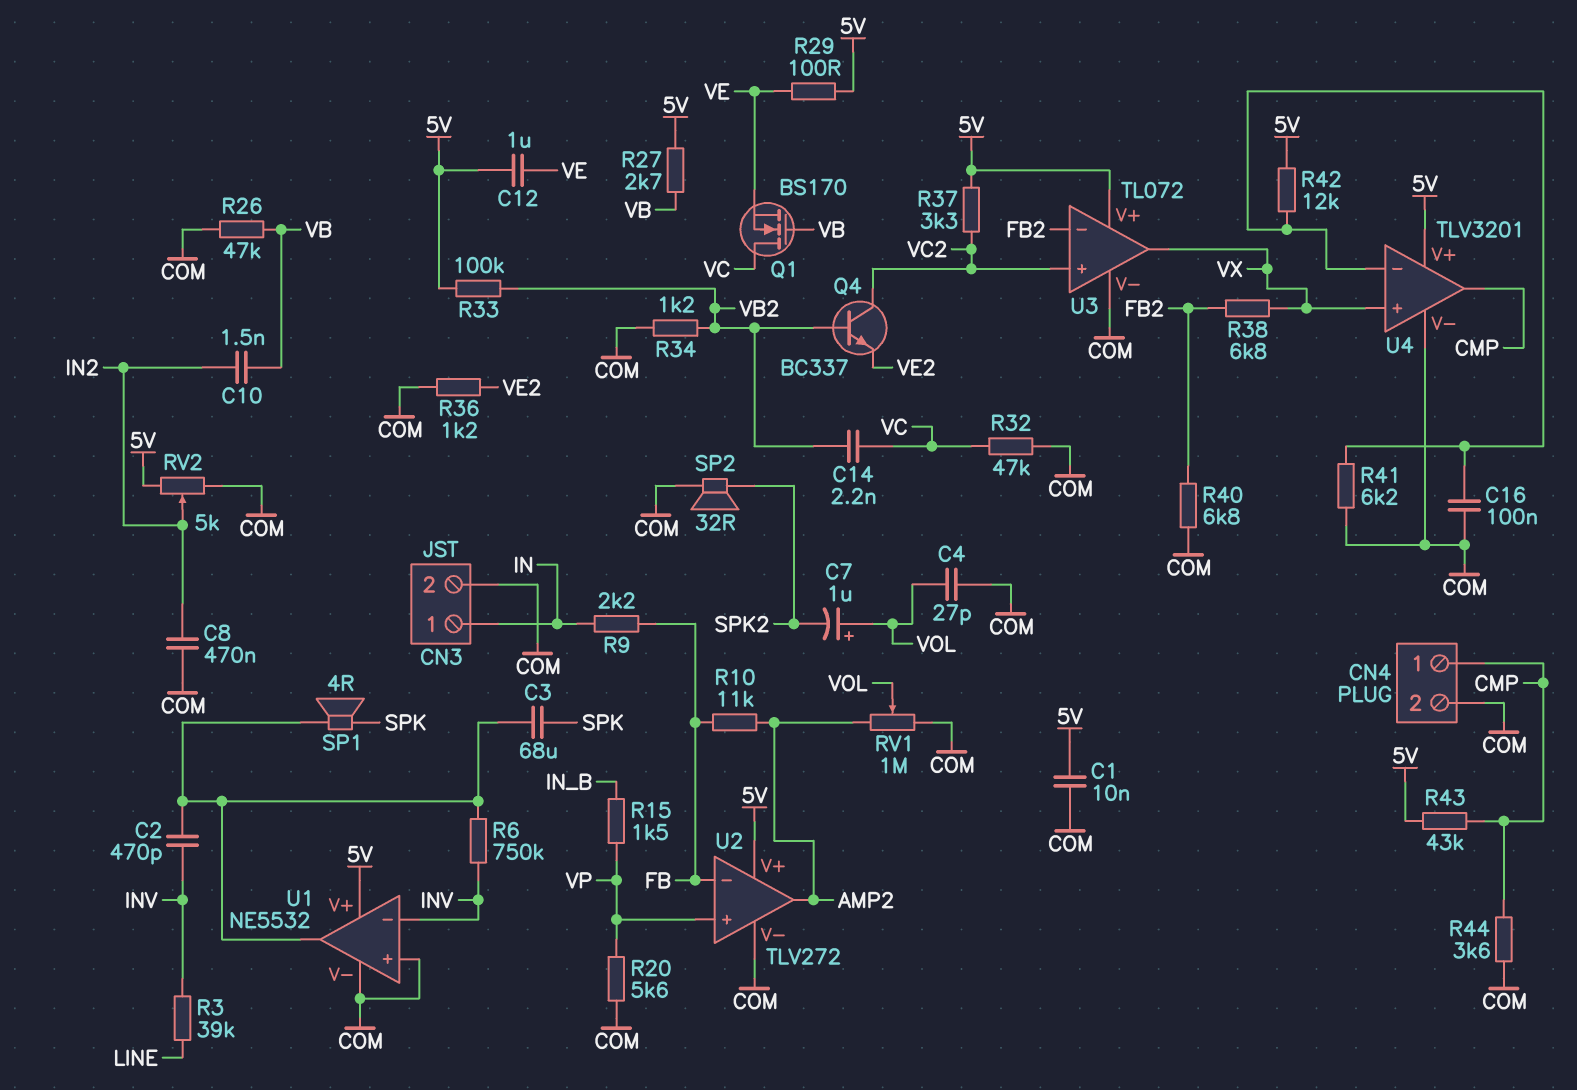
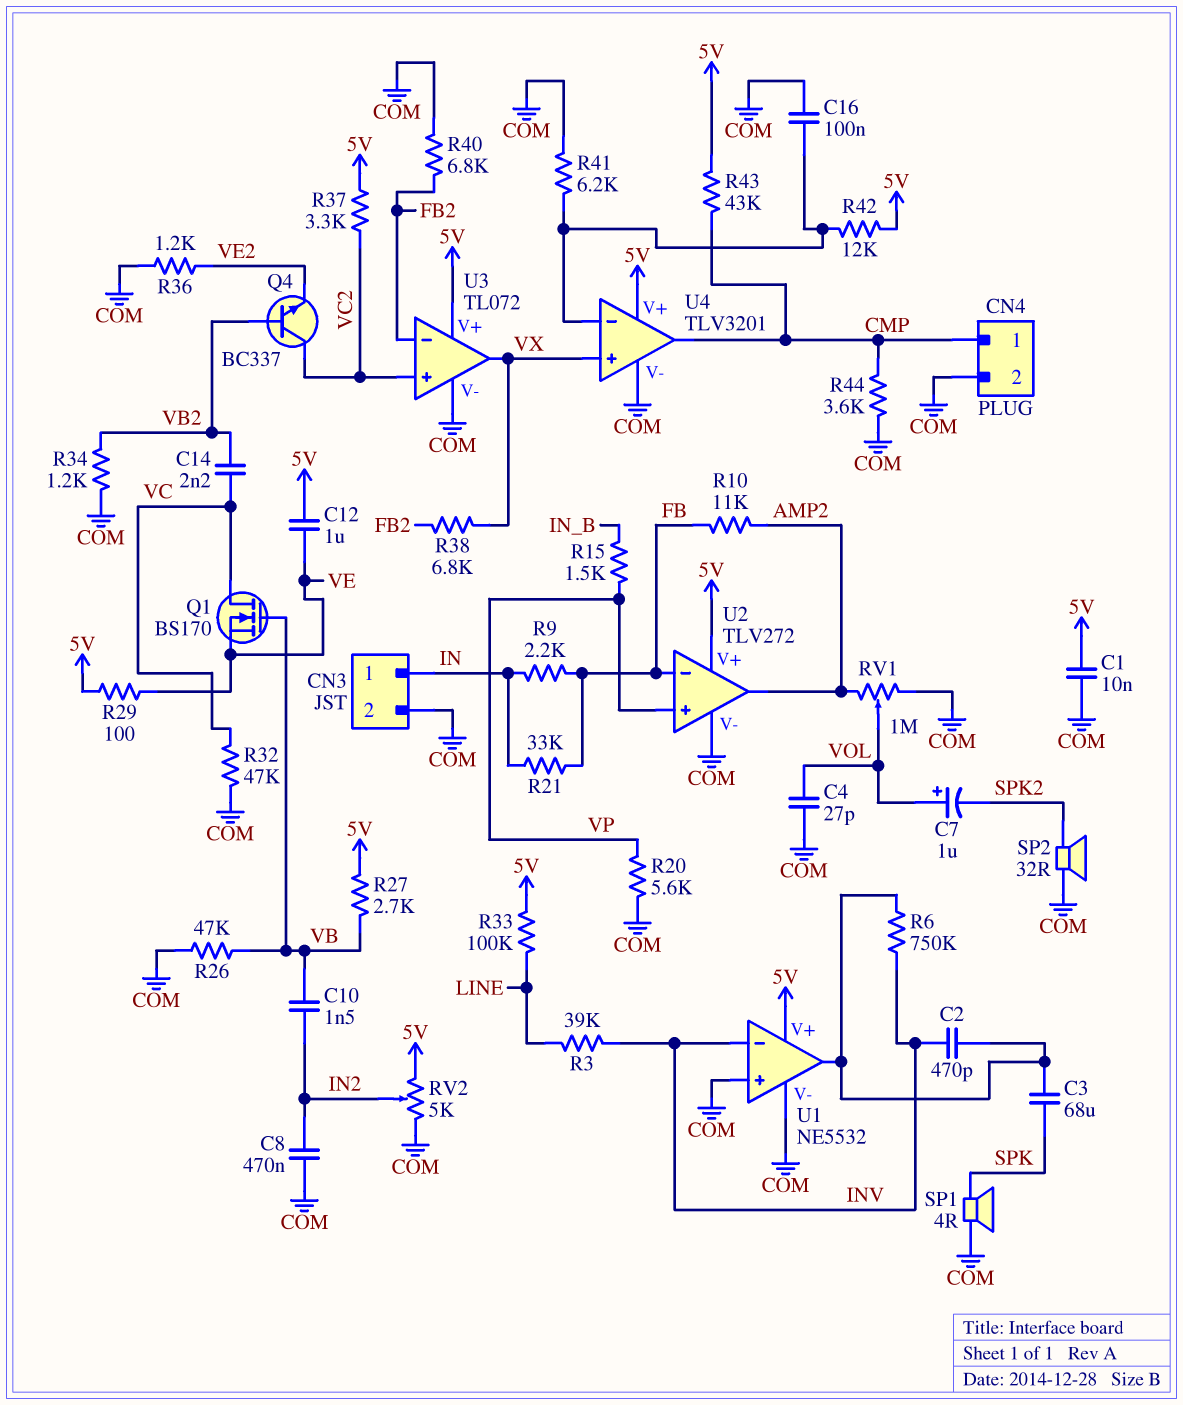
R21: none -> 33k (FB, IN)
R33: 100k (5V, VB2) -> 100k (5V, LINE)
SP1: speaker 4R (SPK, U1/out) -> speaker 4R (COM, SPK)

